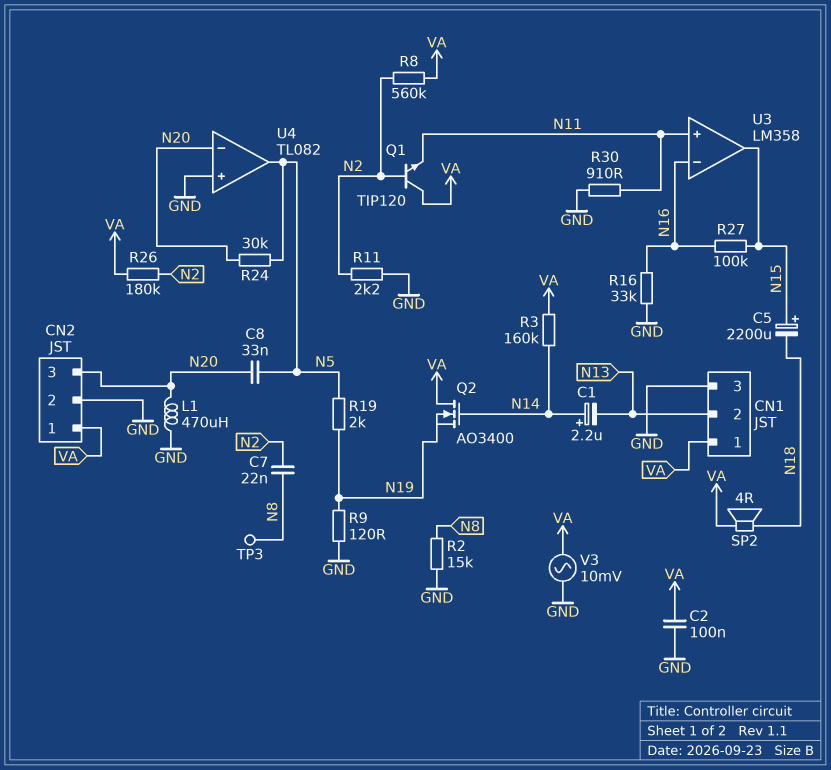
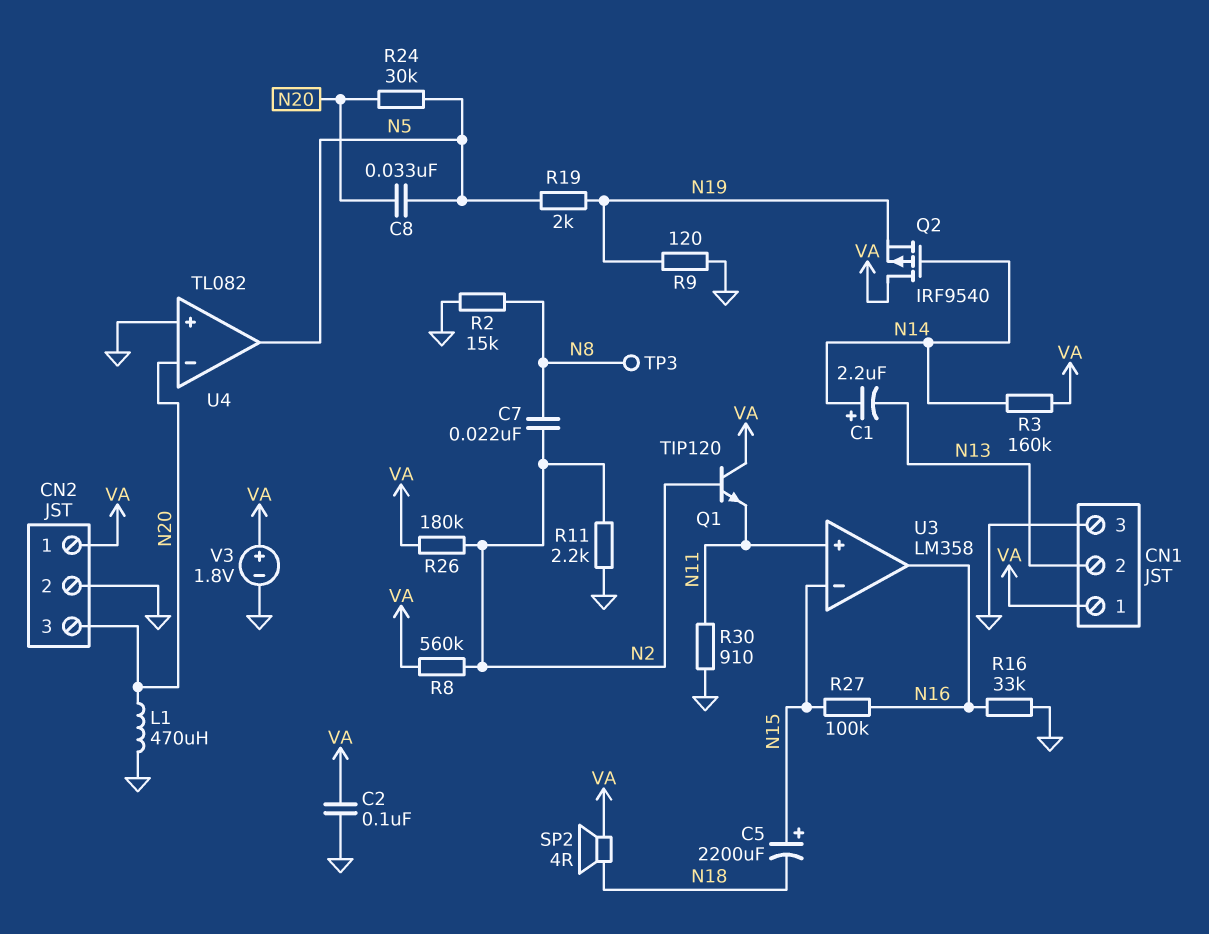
Q2: NMOS AO3400 (G N14, D VA, S N19) -> PMOS IRF9540 (G N14, D VA, S N19)
U3 pin in-: N16 -> N15
U3 pin out: N15 -> N16
V3: AC 10mV (GND, VA) -> 1.8V (plus VA, minus GND)

